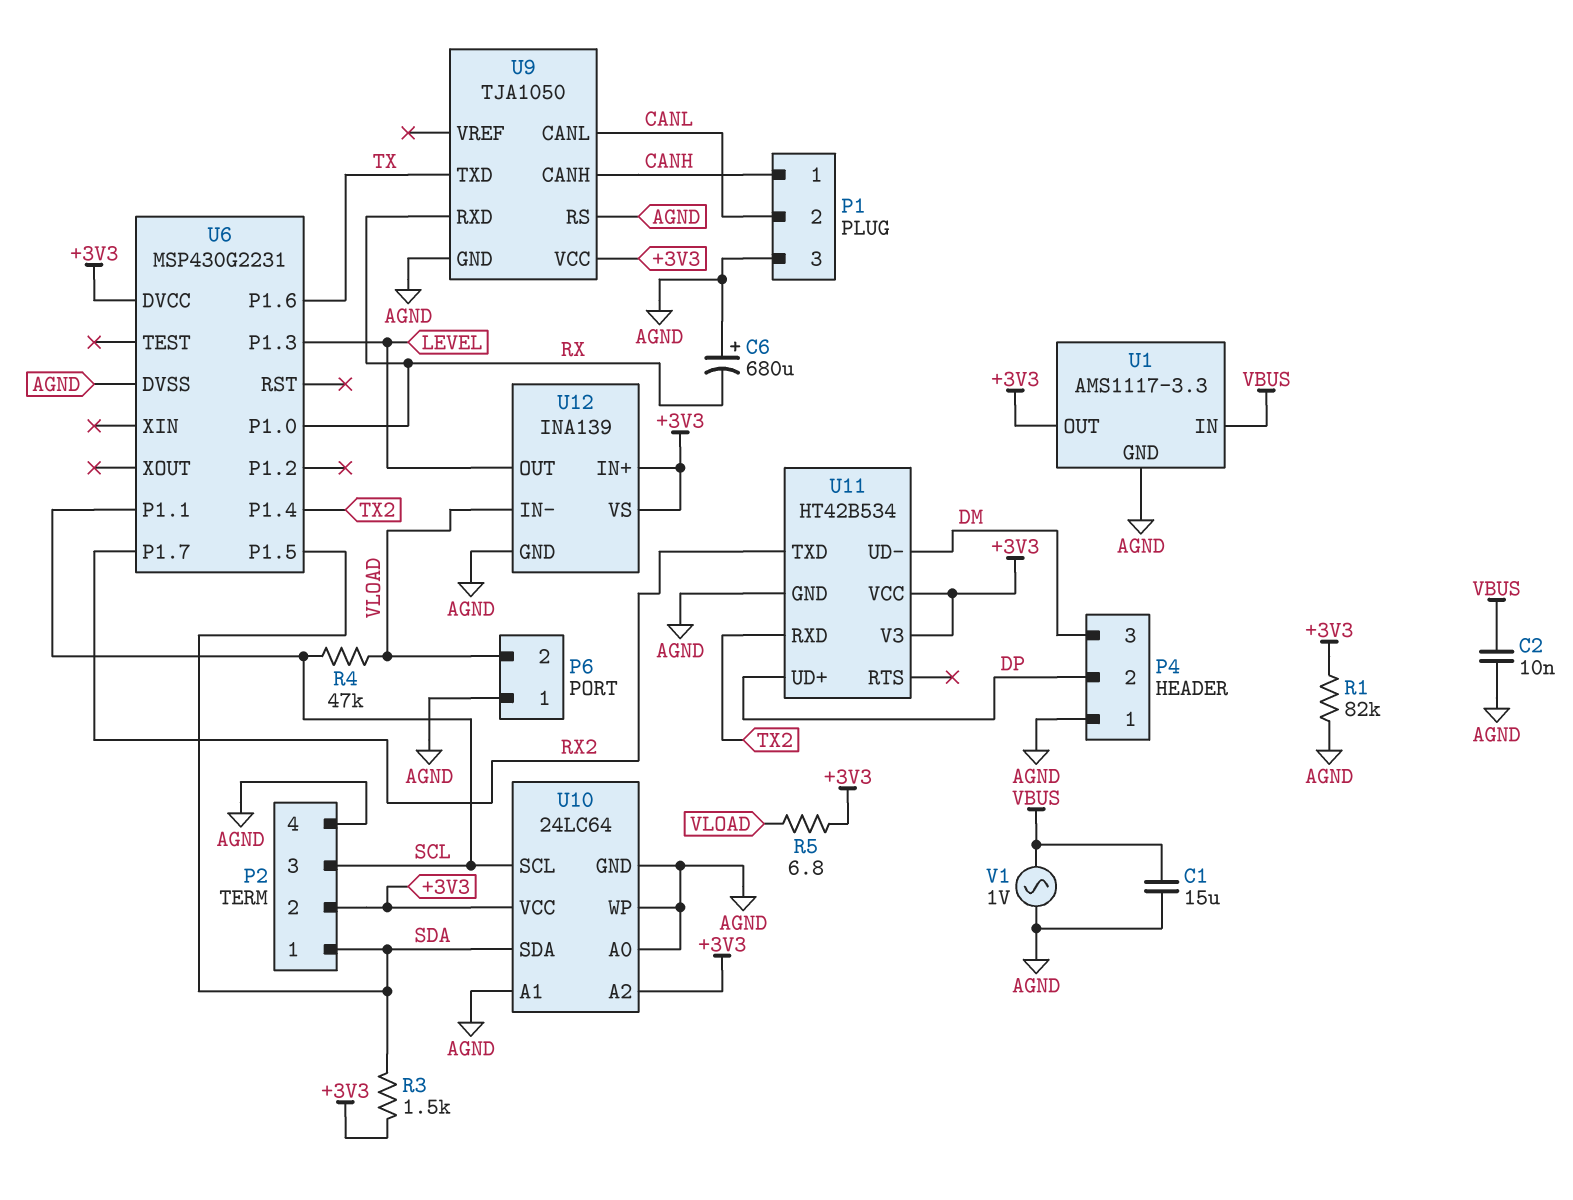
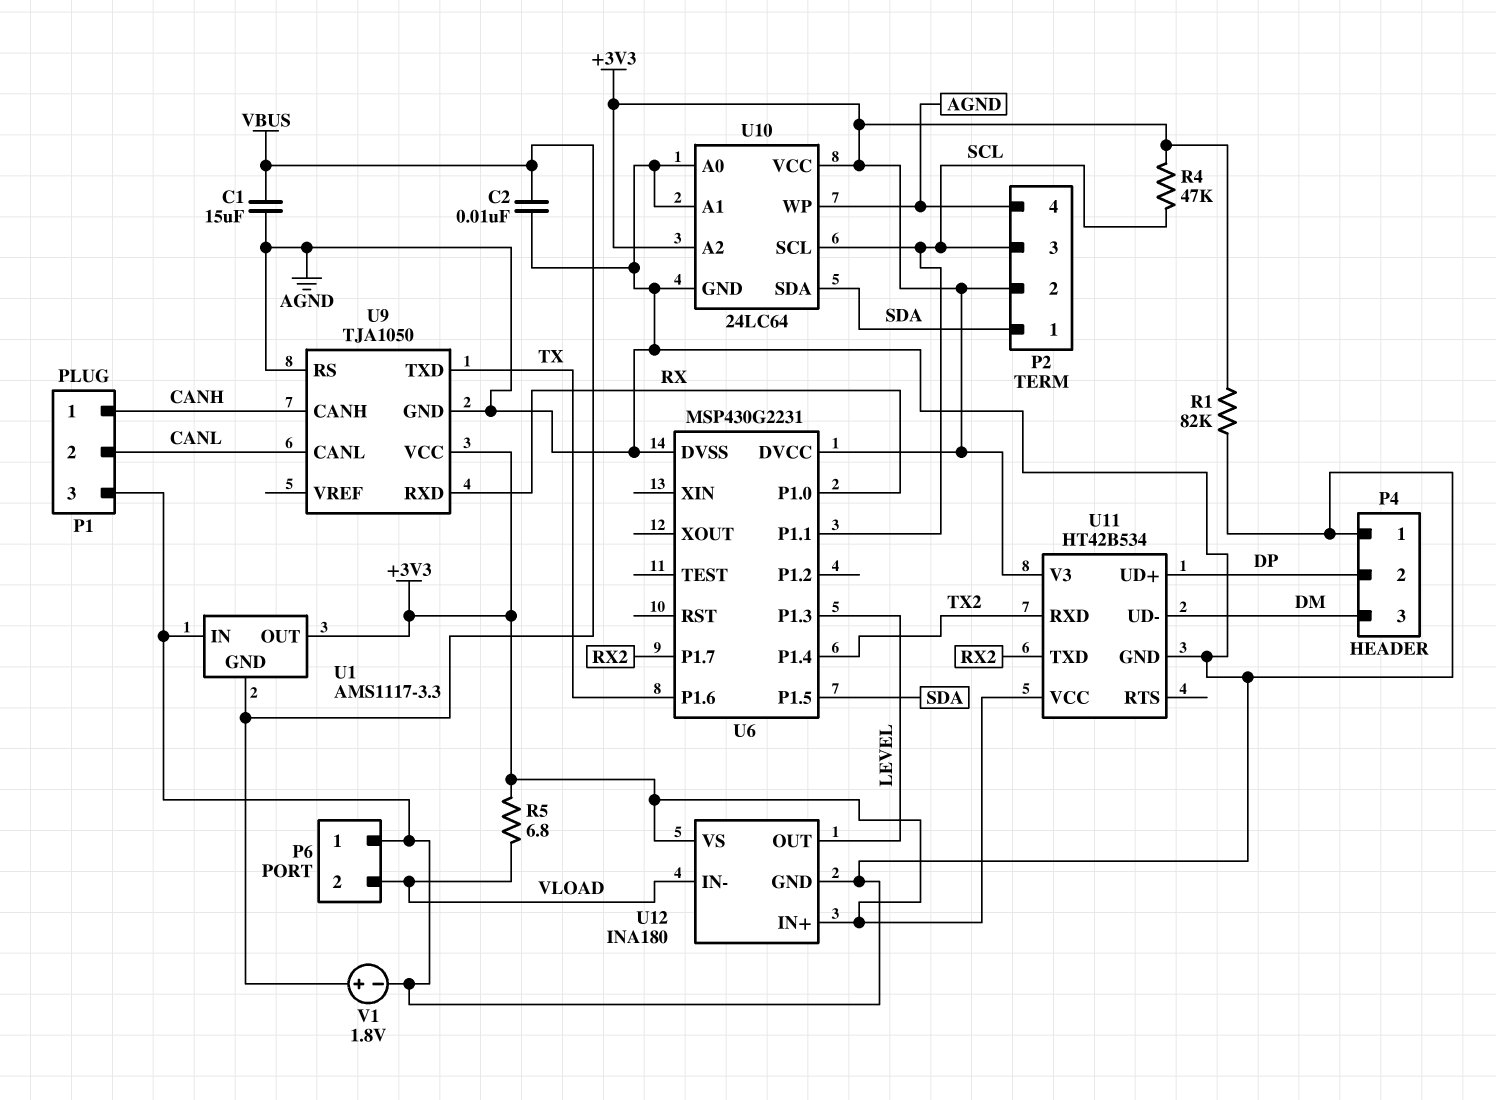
C6: 680uF (plus AGND, minus RX) -> none
R3: 1.5k (+3V3, SDA) -> none
R4: 47k (SCL, VLOAD) -> 47k (+3V3, SCL)
U1 pin GND: AGND -> VBUS
U1 pin IN: VBUS -> AGND
U12: INA139 -> INA180
V1: AC 1V (AGND, VBUS) -> 1.8V (plus VBUS, minus AGND)

